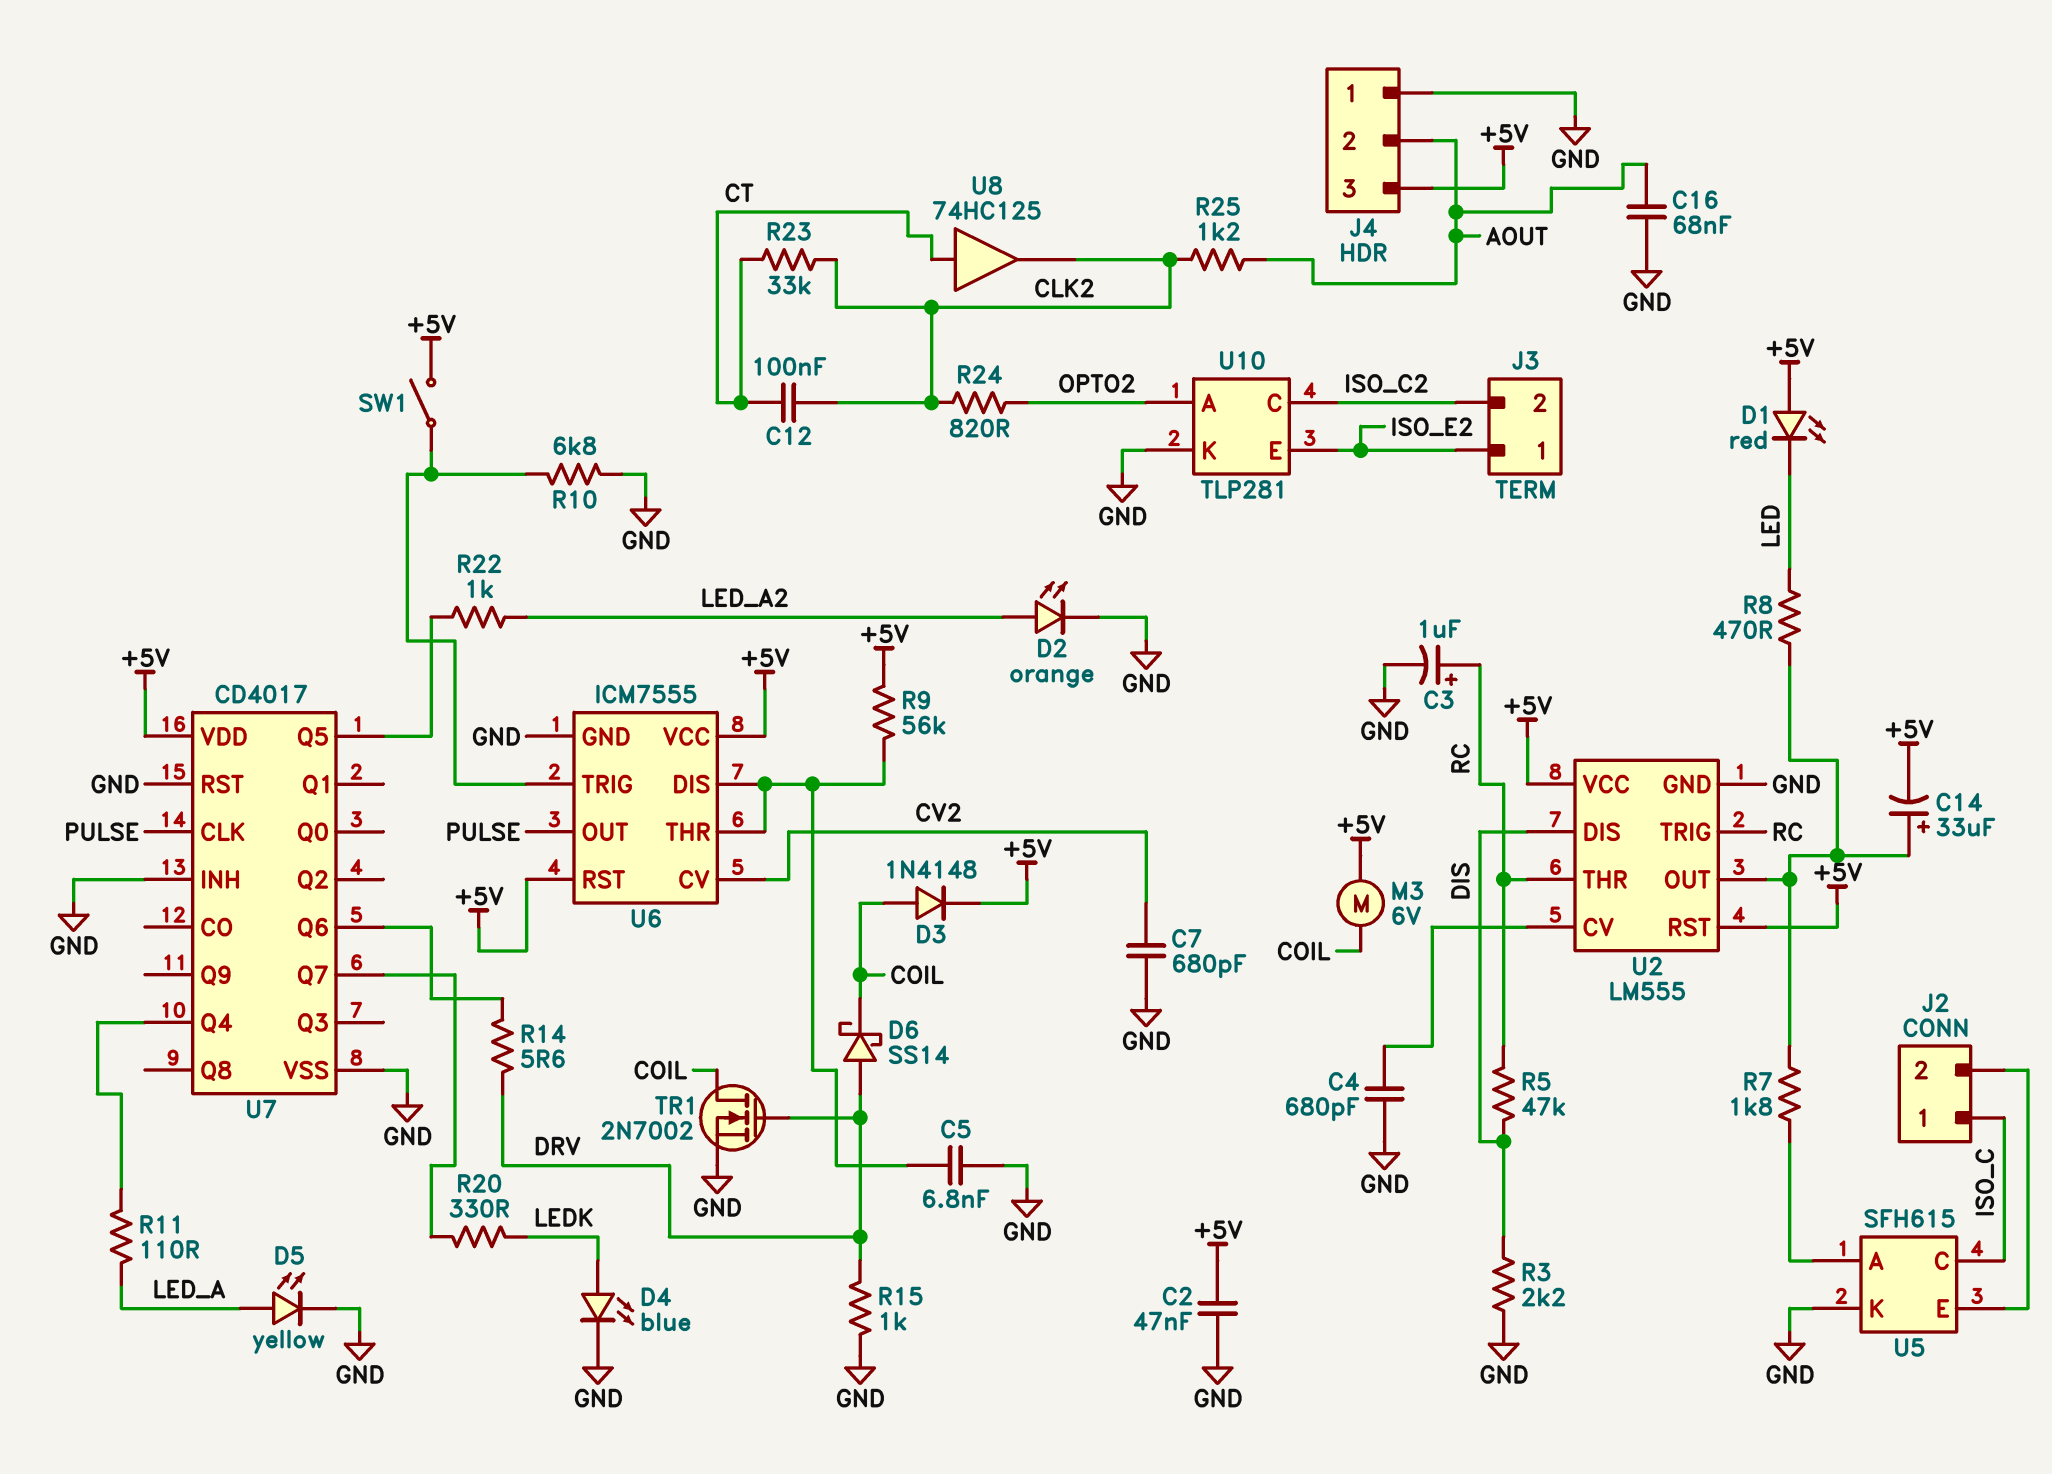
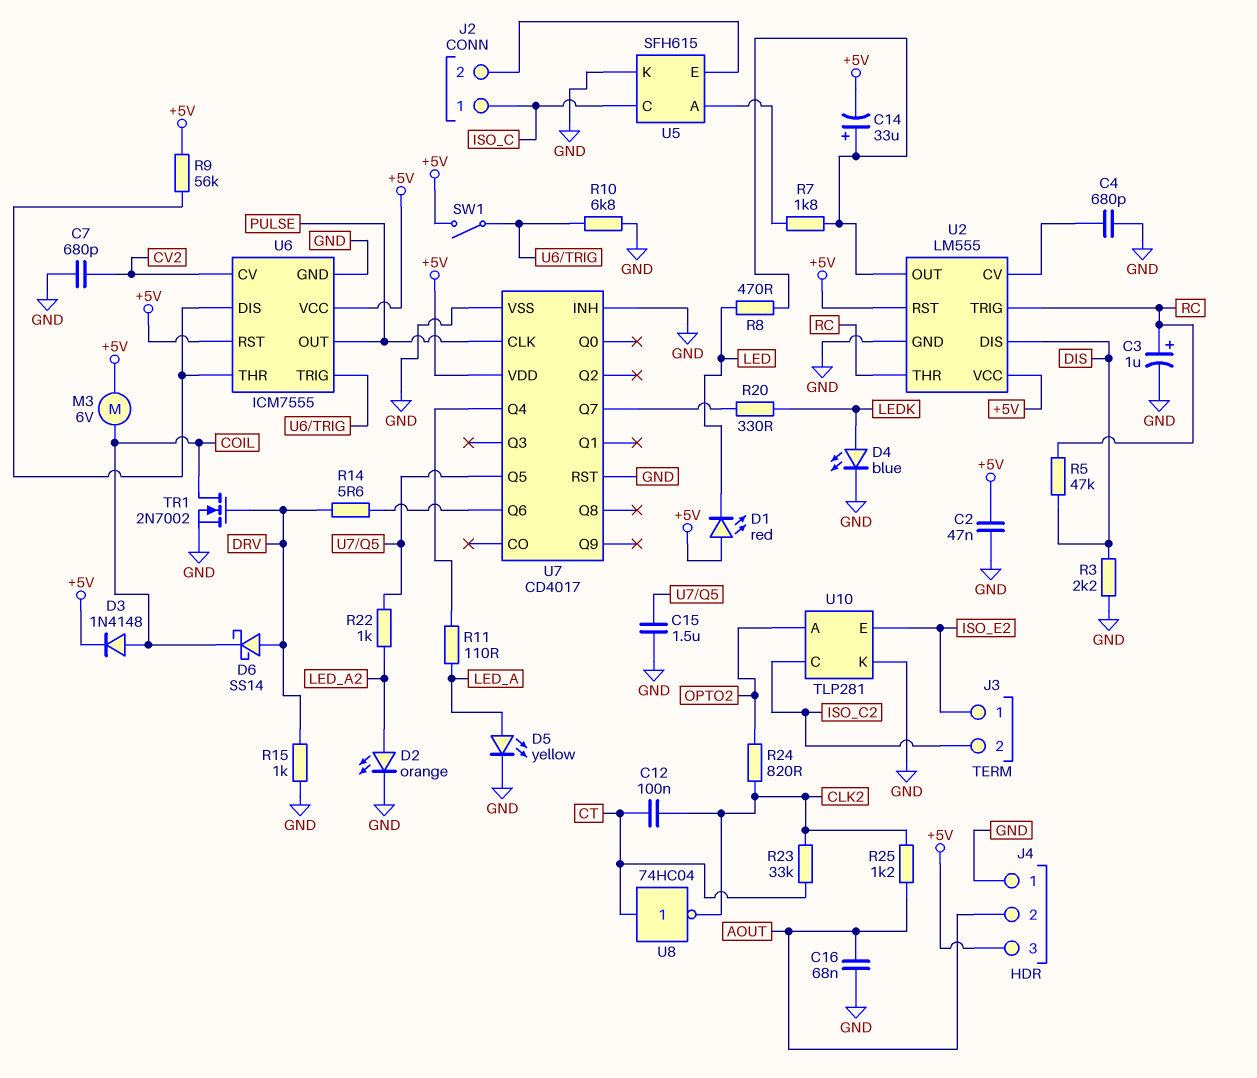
C5: 6.8nF (GND, U6/DIS) -> none
C15: none -> 1.5uF (GND, U7/Q5)
U8: buffer 74HC125 (in CT, out CLK2) -> NOT 74HC04 (in CT, out CLK2)

